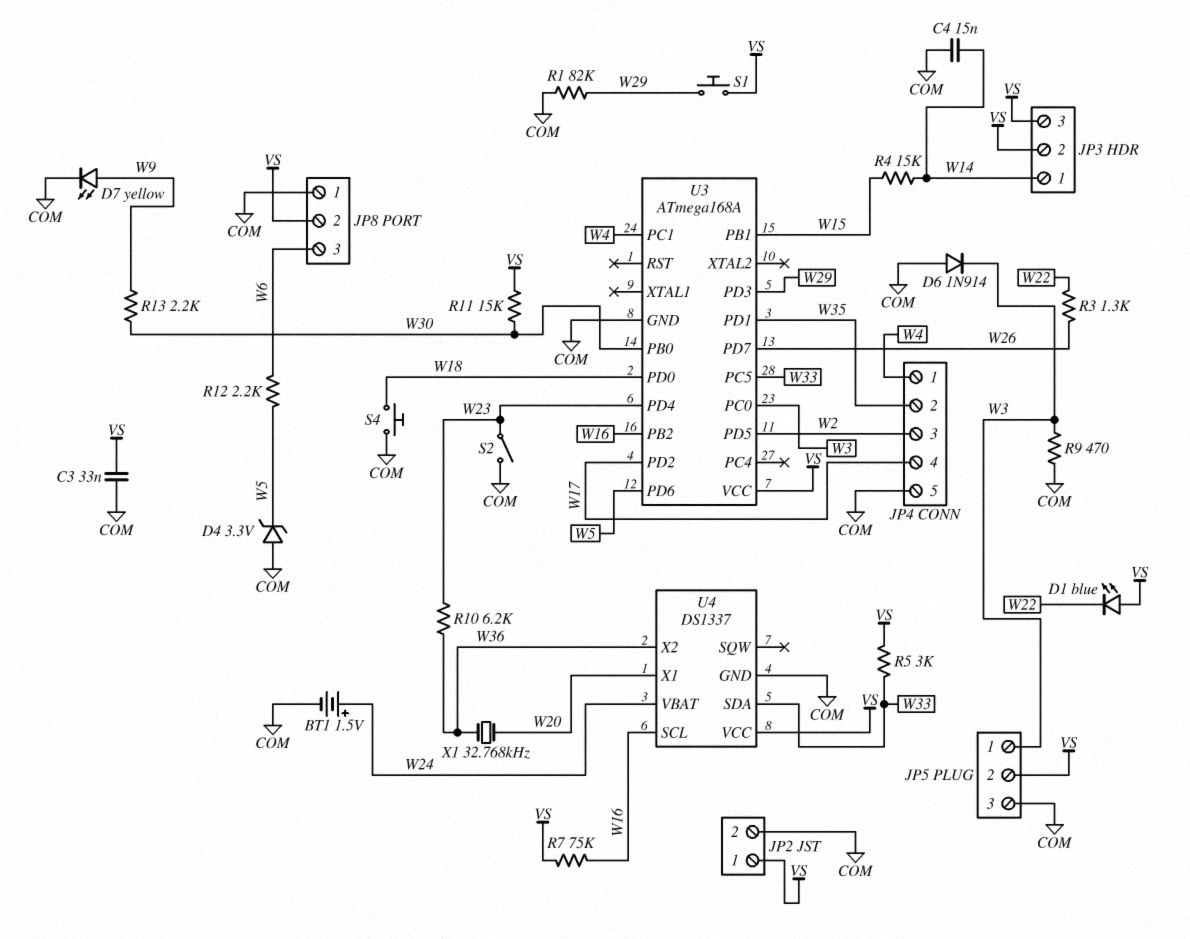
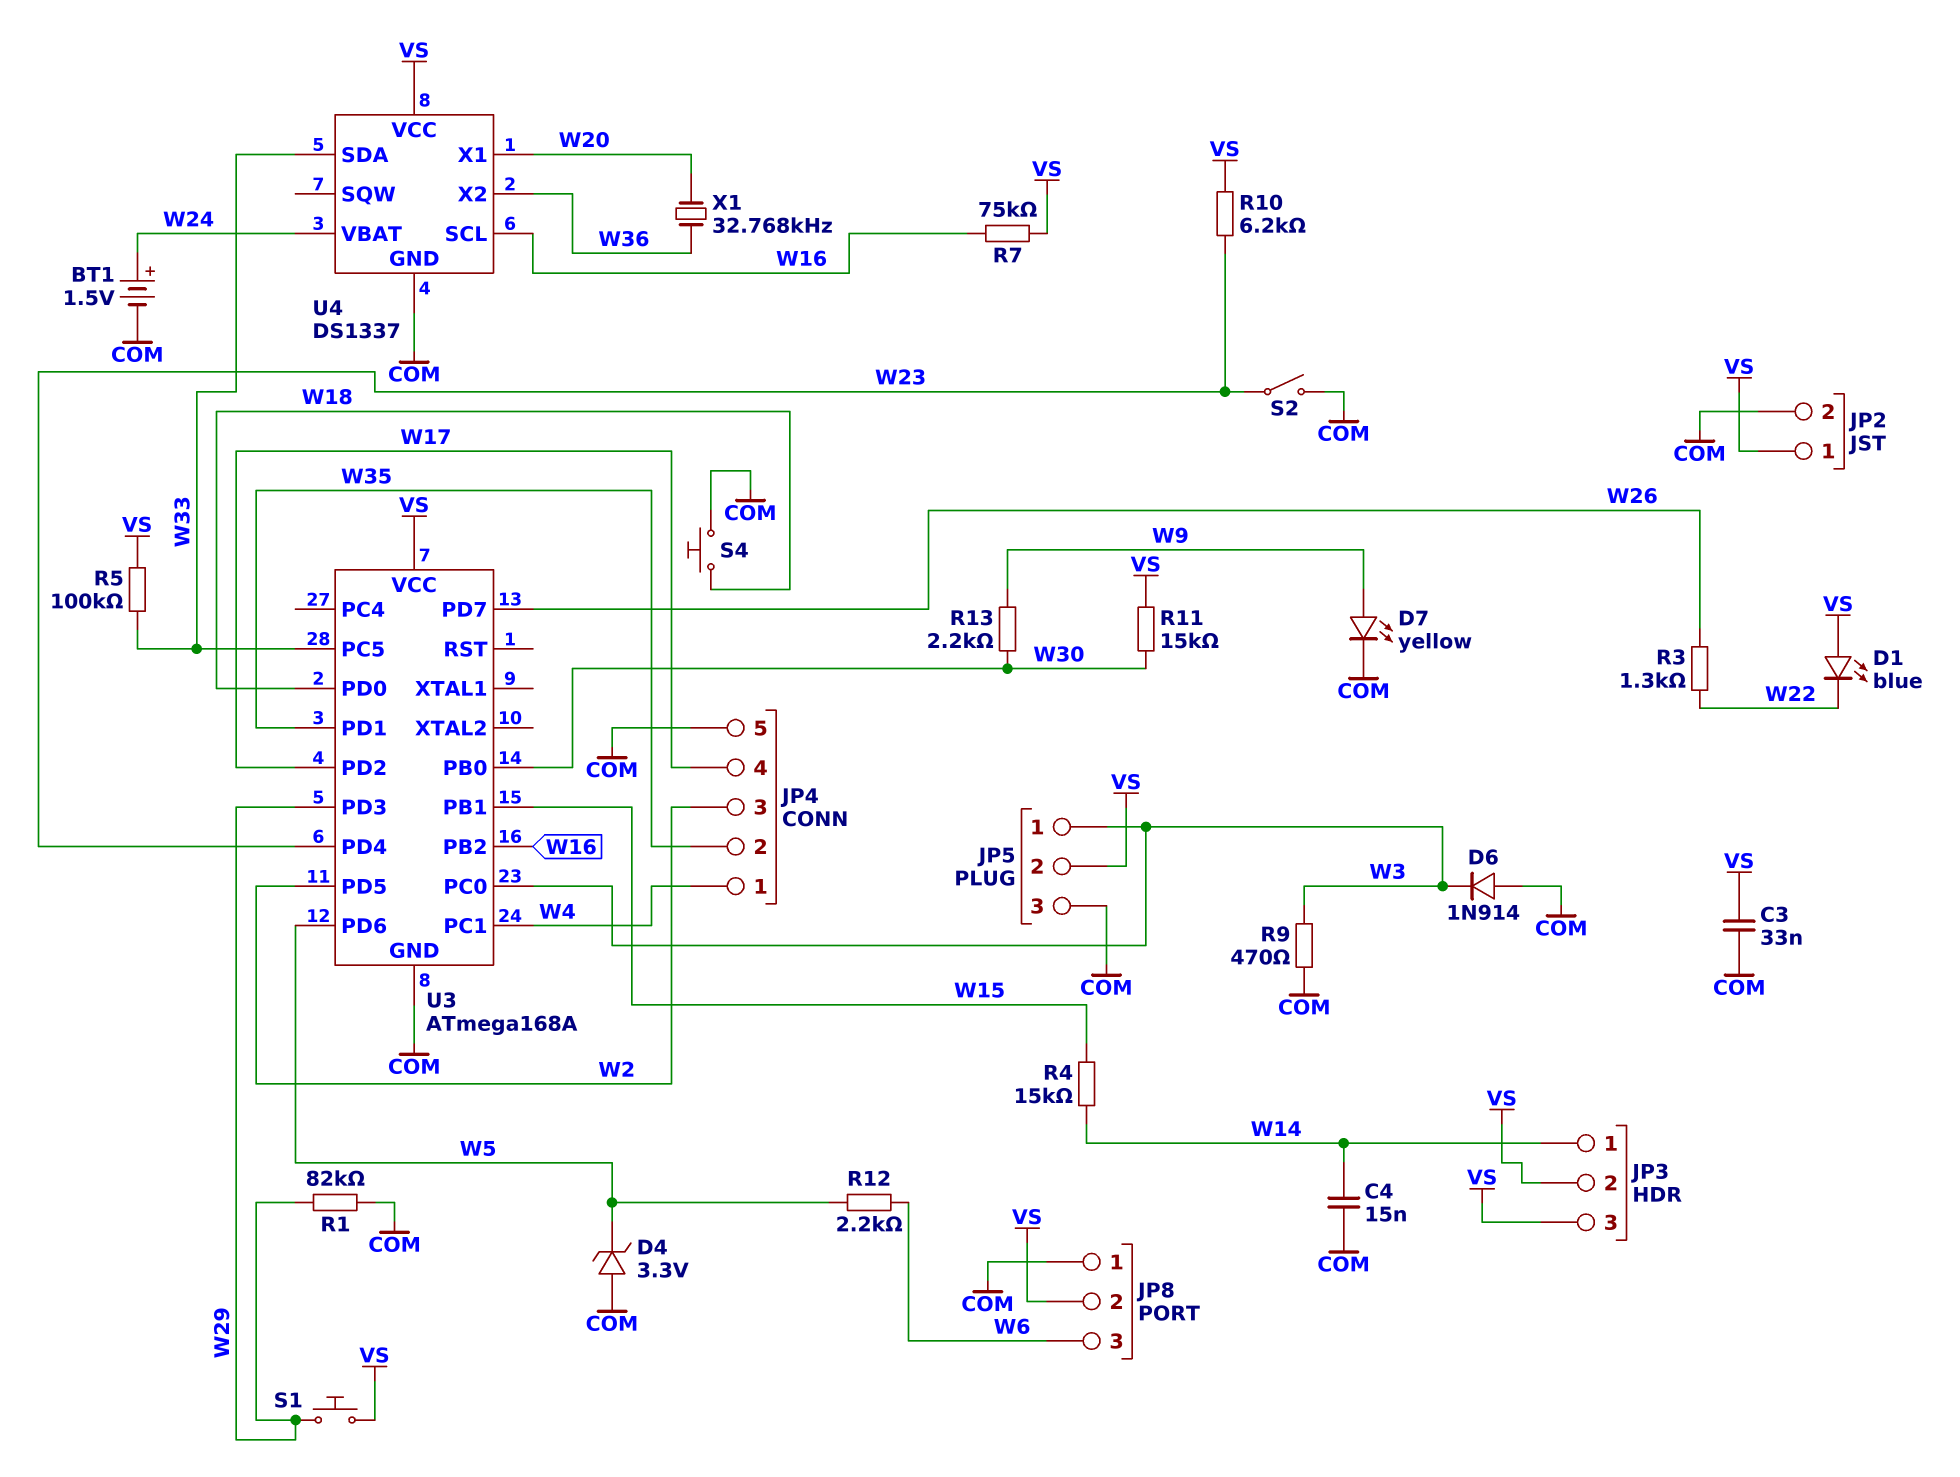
R5: 3k (VS, W33) -> 100k (VS, W33)
R10: 6.2k (W23, W36) -> 6.2k (VS, W23)

